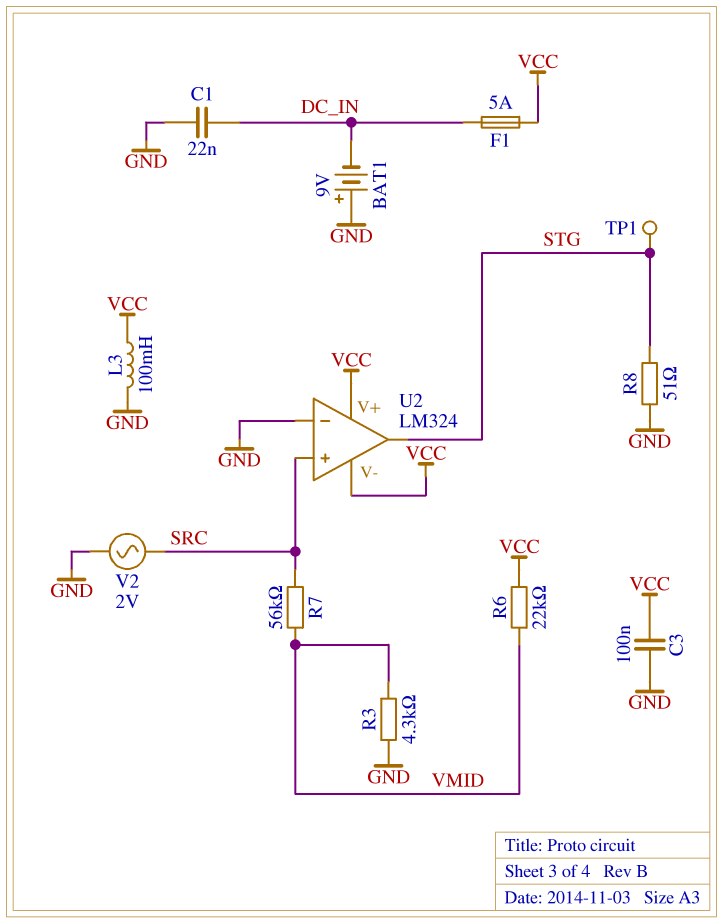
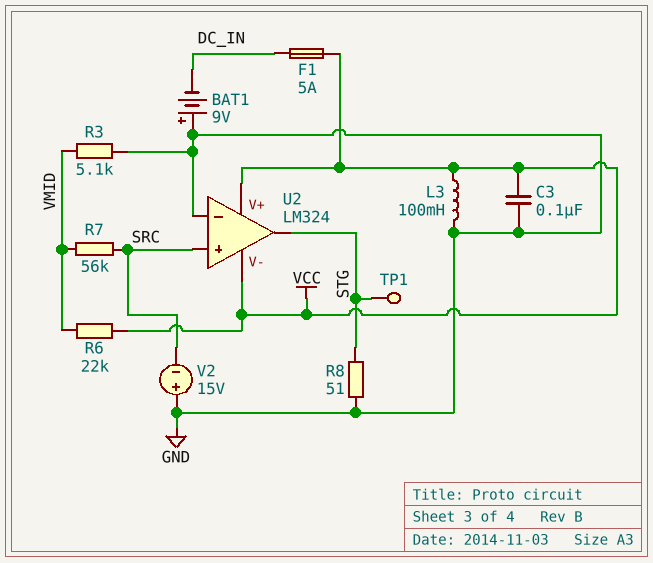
C1: 22nF (DC_IN, GND) -> none
R3: 4.3k (GND, VMID) -> 5.1k (GND, VMID)
V2: AC 2V (GND, SRC) -> 15V (plus GND, minus SRC)

